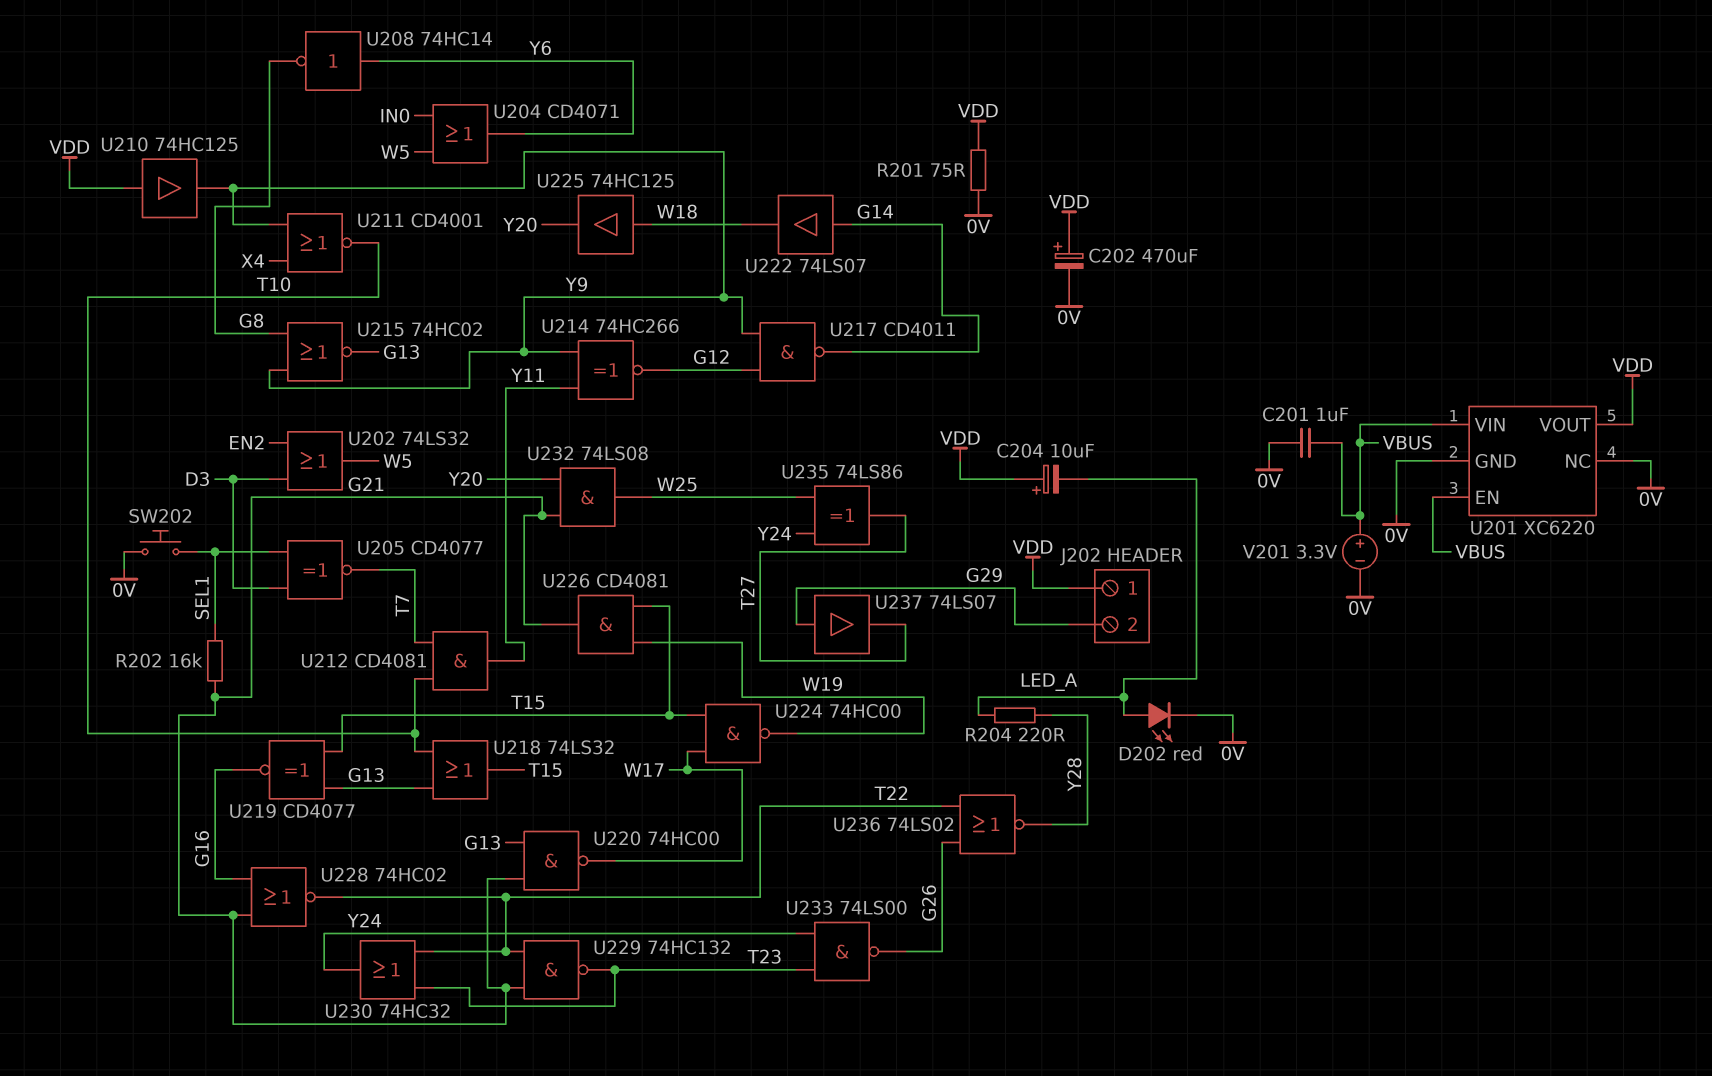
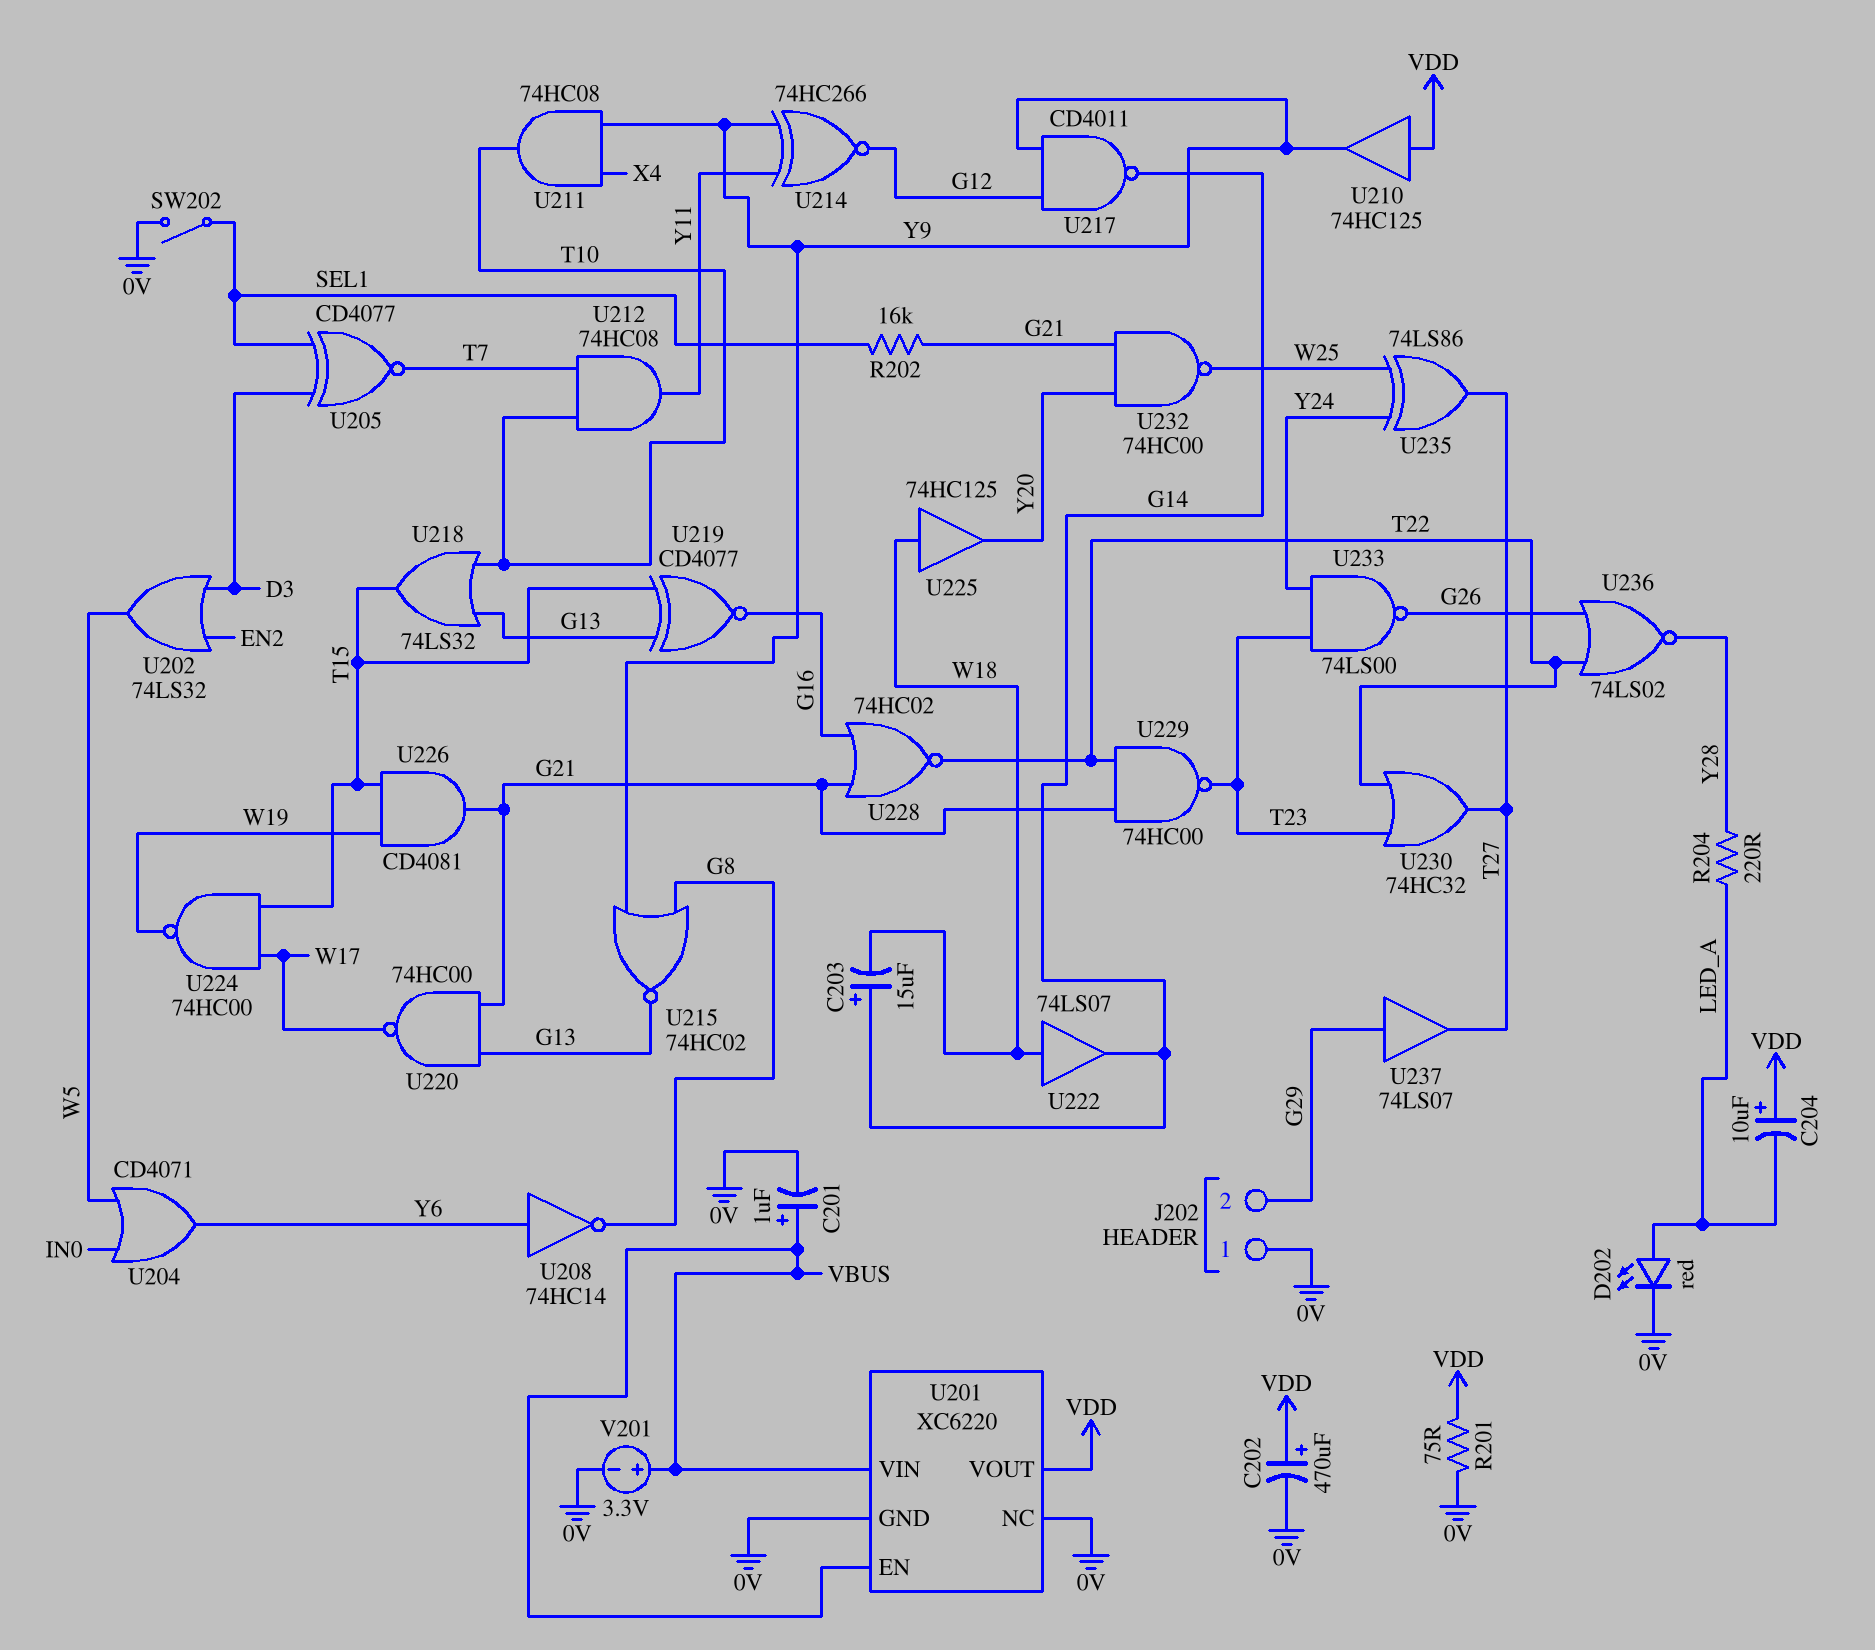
C201: 1uF (0V, VBUS) -> 1uF (plus VBUS, minus 0V)
C203: none -> 15uF (plus G14, minus W18)
J202 pin 1: VDD -> 0V
SW202: button (0V, SEL1) -> switch (0V, SEL1)
U211: NOR CD4001 (in X4, in Y9, out T10) -> AND 74HC08 (in X4, in Y9, out T10)
U212: AND CD4081 (in T7, in T10, out Y11) -> AND 74HC08 (in T7, in T10, out Y11)
U222: buffer 74LS07 (in G14, out W18) -> buffer 74LS07 (in W18, out G14)
U229: NAND 74HC132 (in G21, in T22, out T23) -> NAND 74HC00 (in G21, in T22, out T23)
U230: OR 74HC32 (in T22, in T23, out Y24) -> OR 74HC32 (in T22, in T23, out T27)
U232: AND 74LS08 (in G21, in Y20, out W25) -> NAND 74HC00 (in G21, in Y20, out W25)

